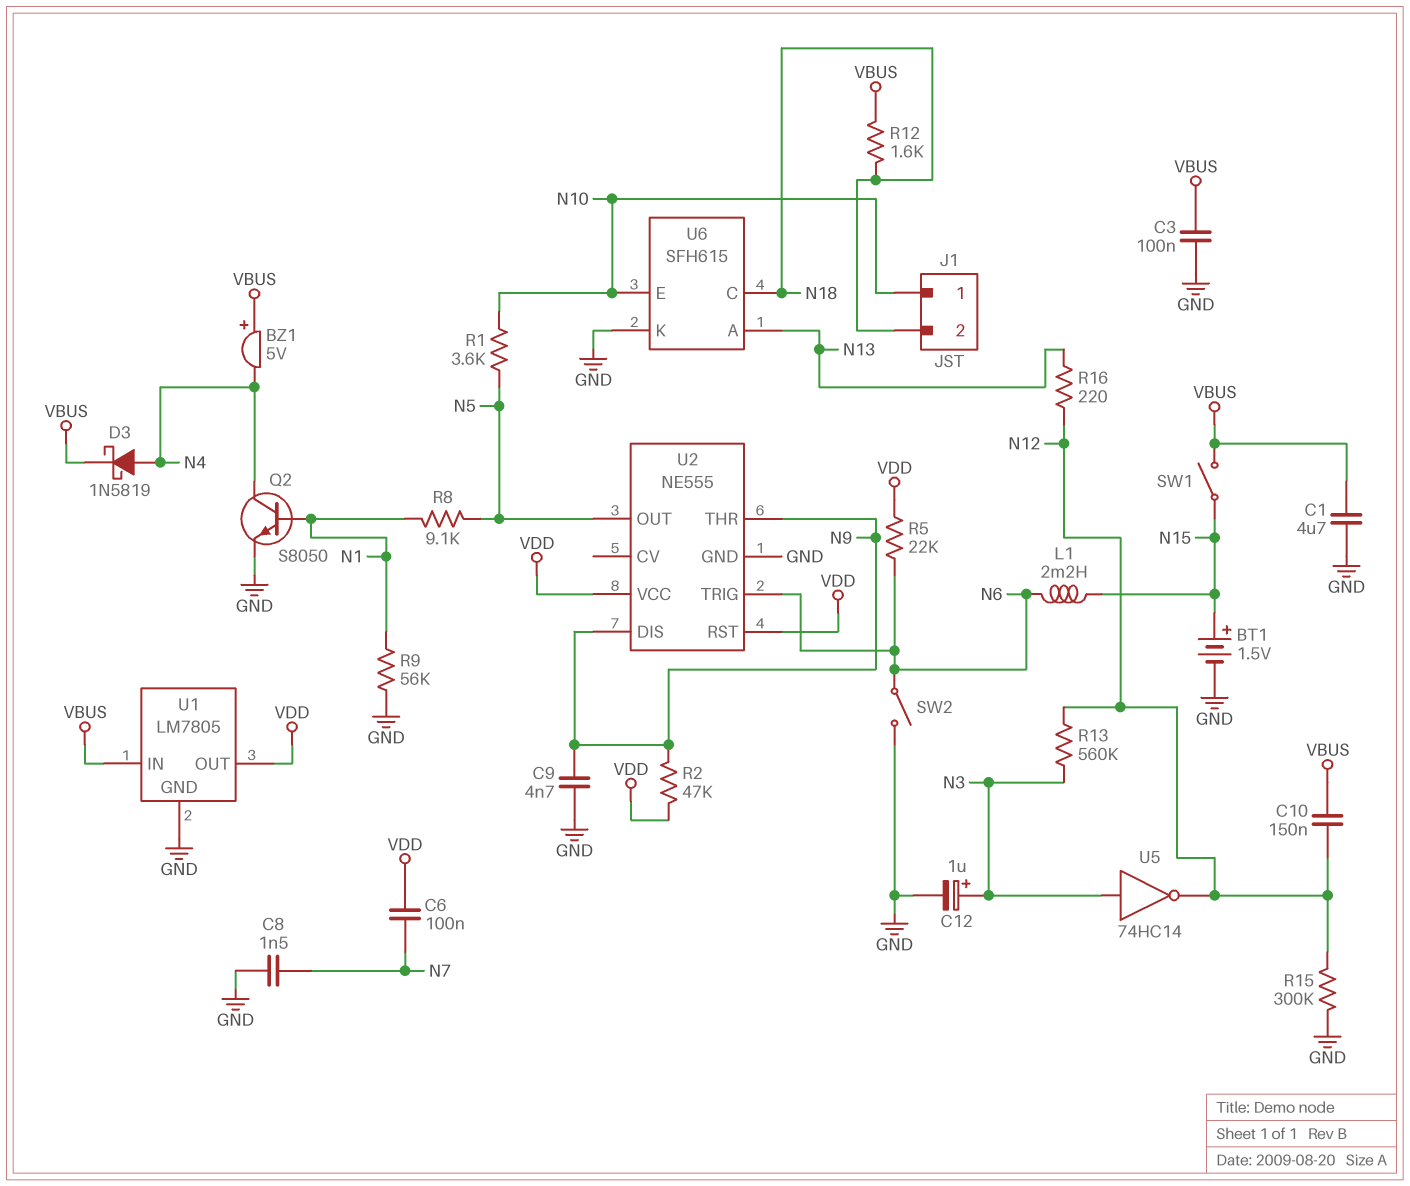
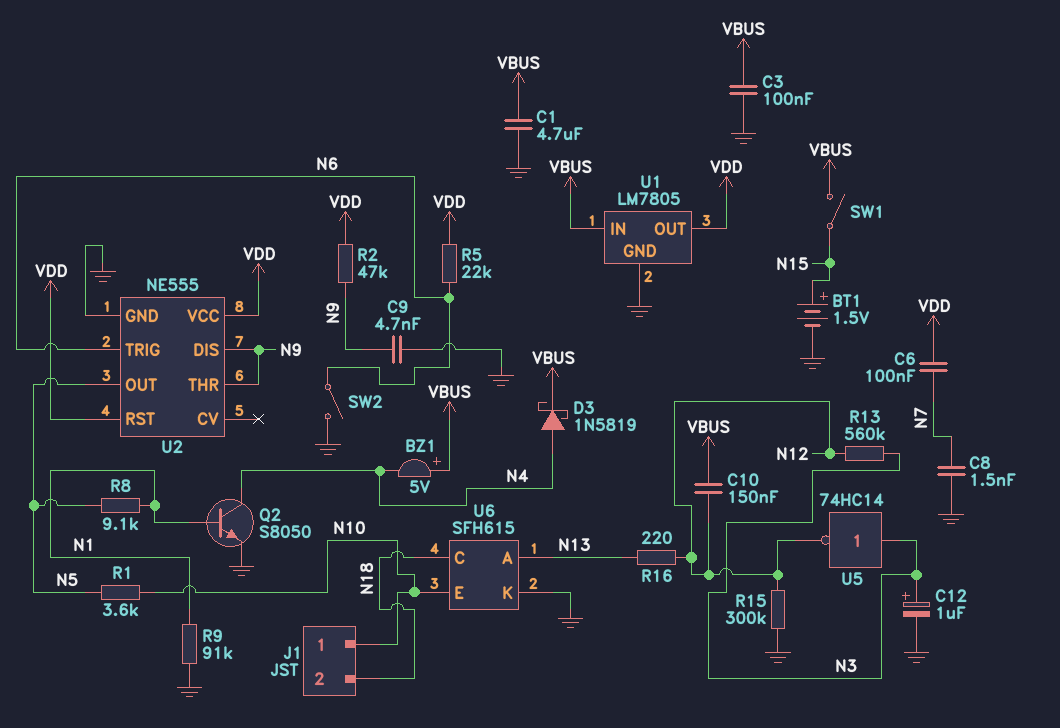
L1: 2.2mH (N6, N15) -> none
R9: 56k (GND, N1) -> 91k (GND, N1)
R12: 1.6k (N18, VBUS) -> none

